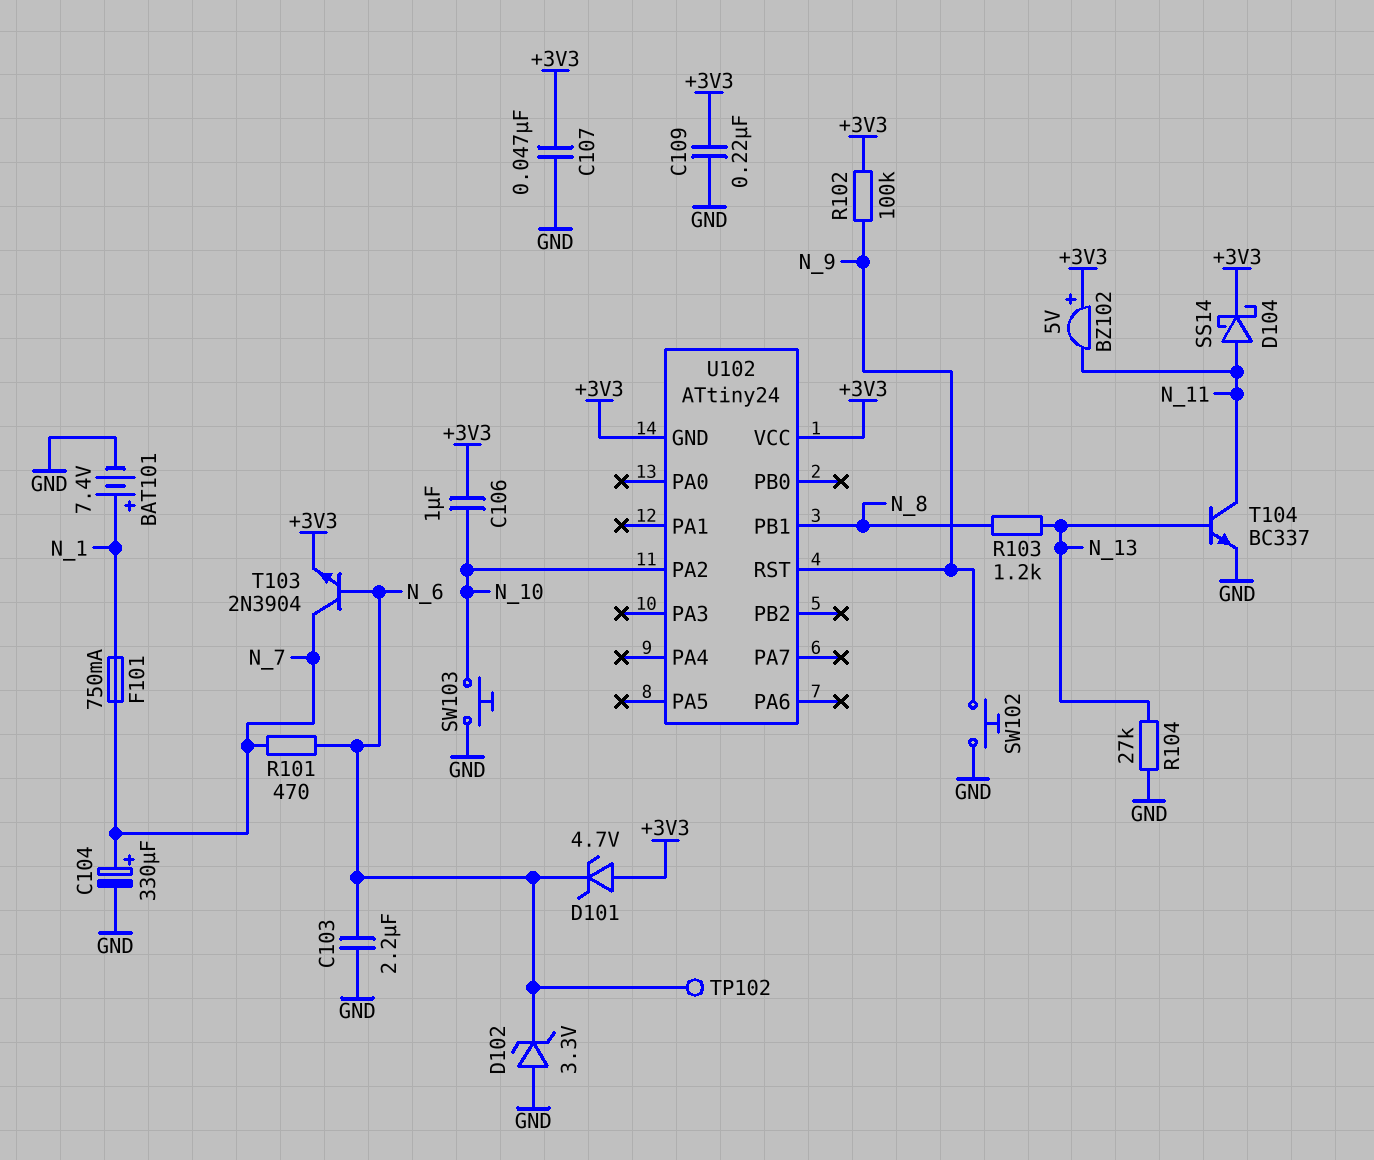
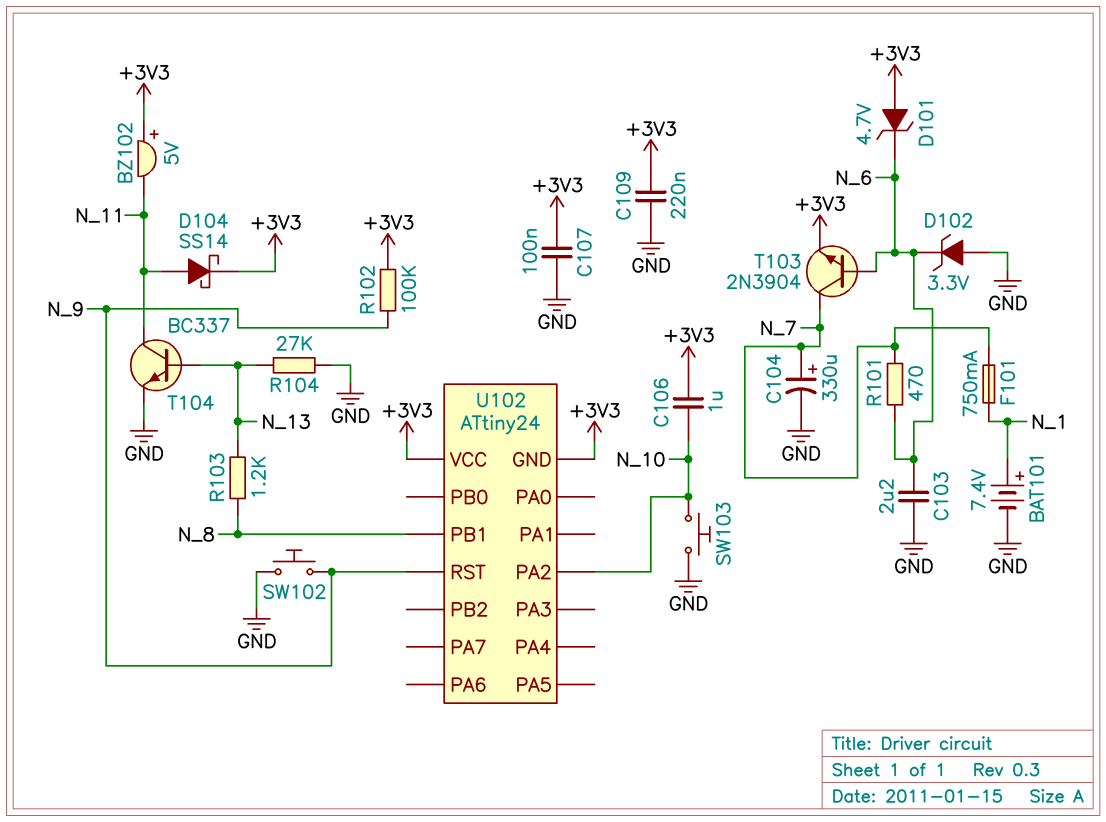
C107: 47nF (+3V3, GND) -> 100nF (+3V3, GND)
TP102: test point (N_6) -> none

